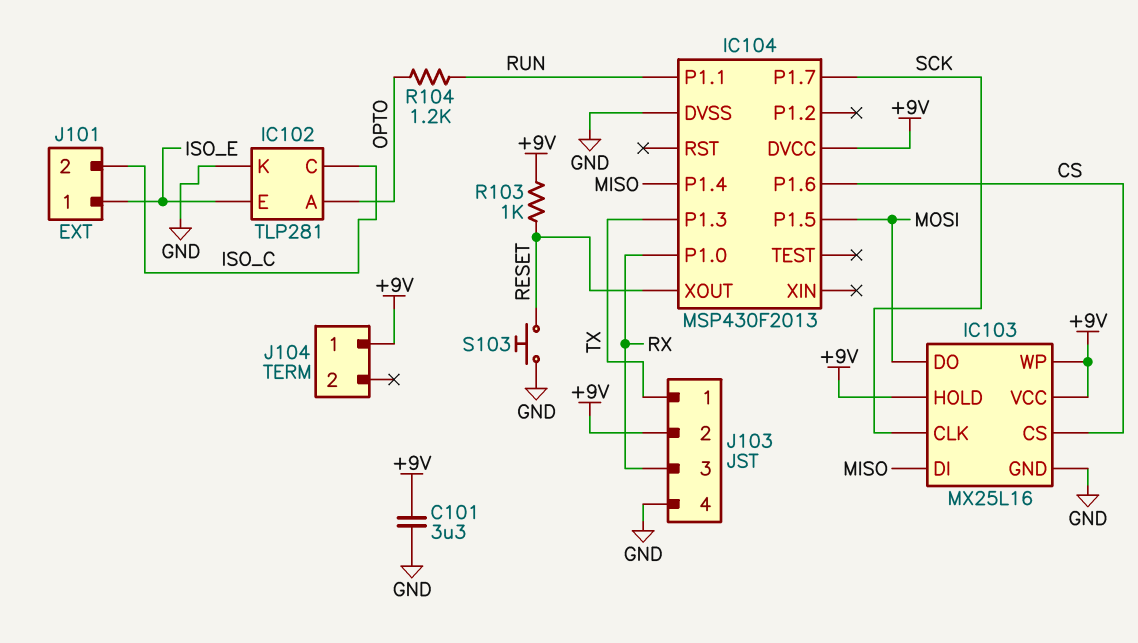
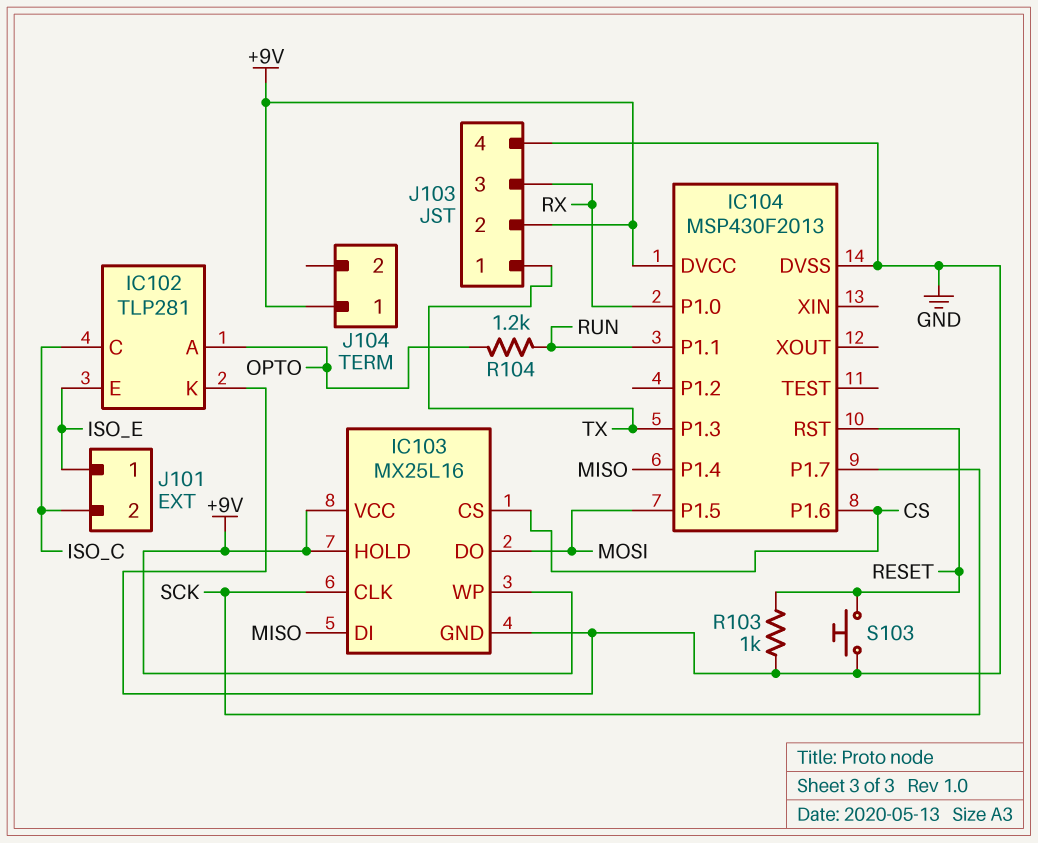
C101: 3.3uF (+9V, GND) -> none
IC104 pin RST: none -> RESET
IC104 pin XOUT: RESET -> none
R103: 1k (+9V, RESET) -> 1k (GND, RESET)

